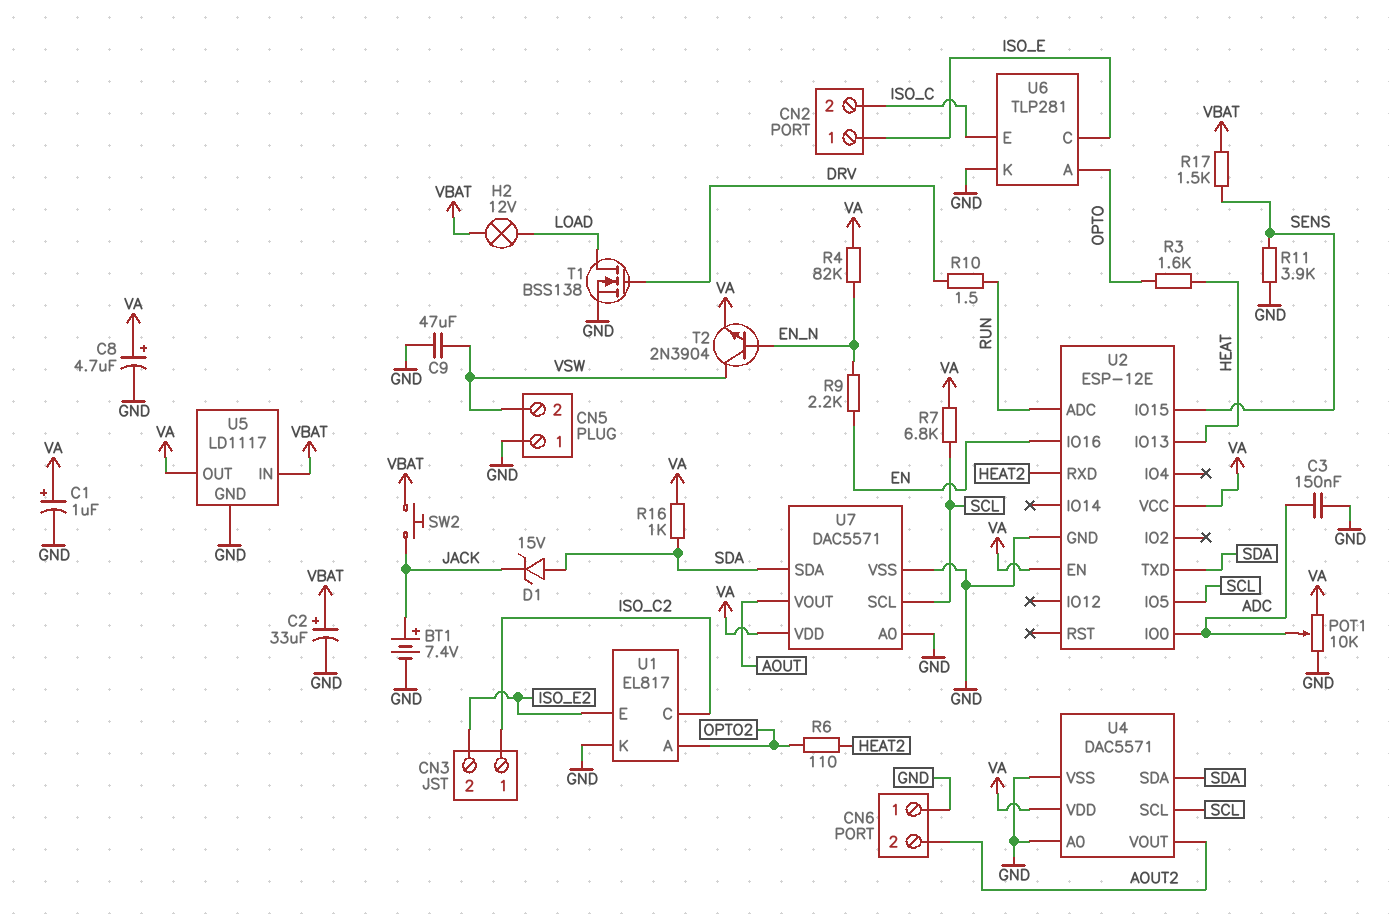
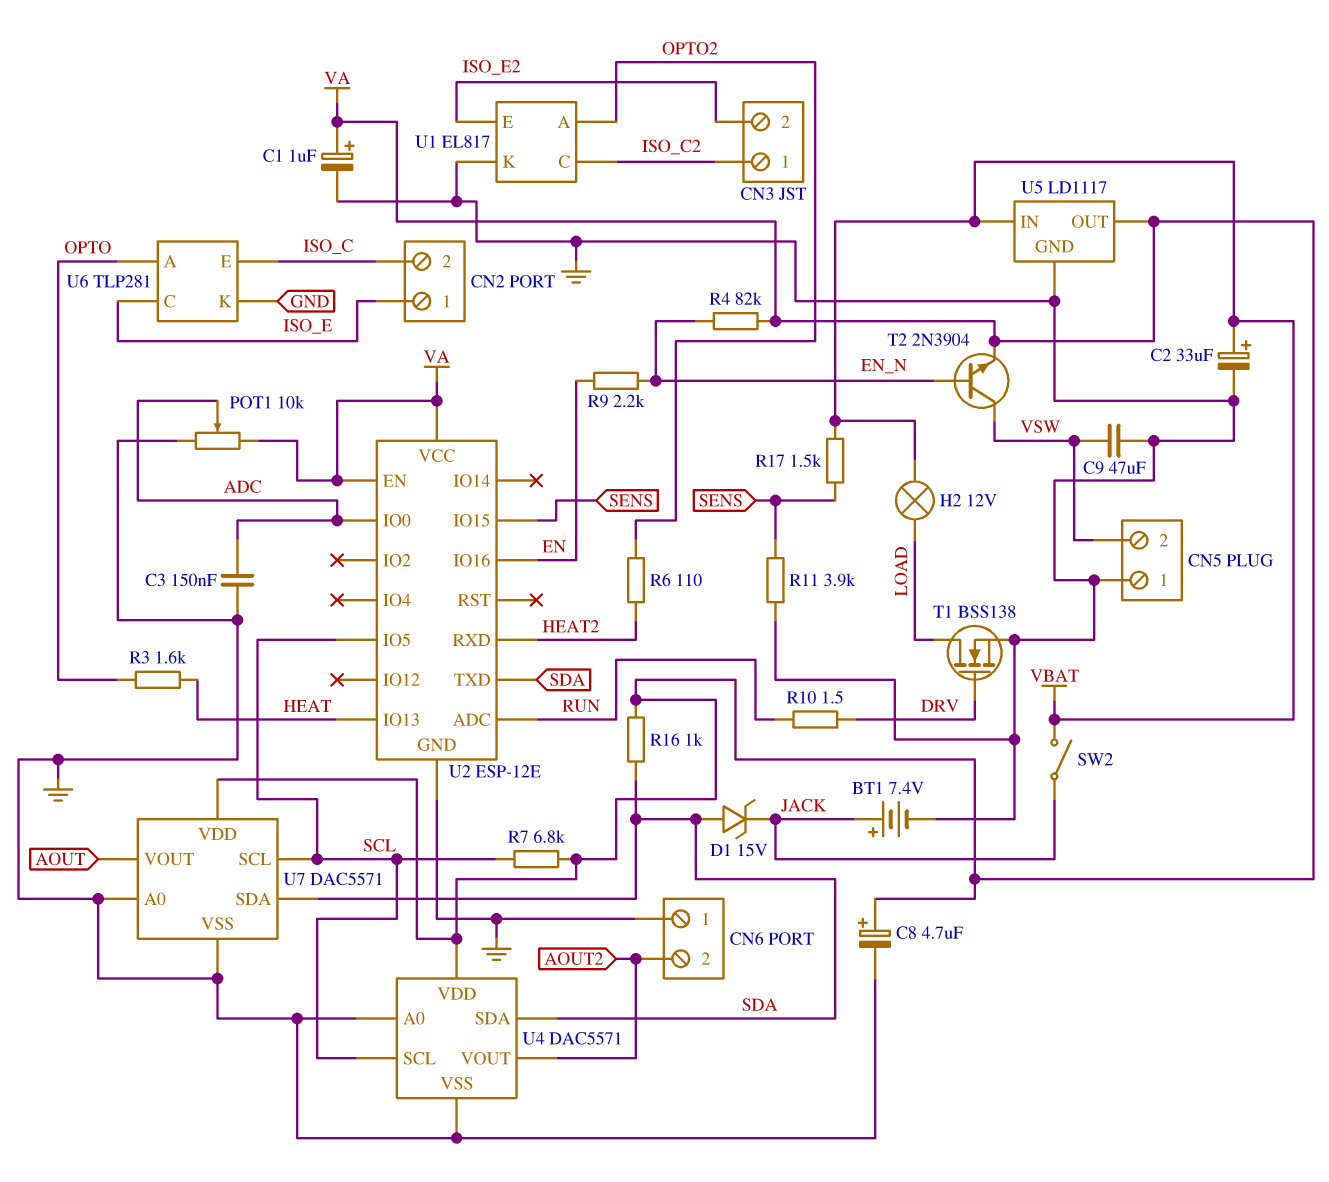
SW2: button (JACK, VBAT) -> switch (JACK, VBAT)

